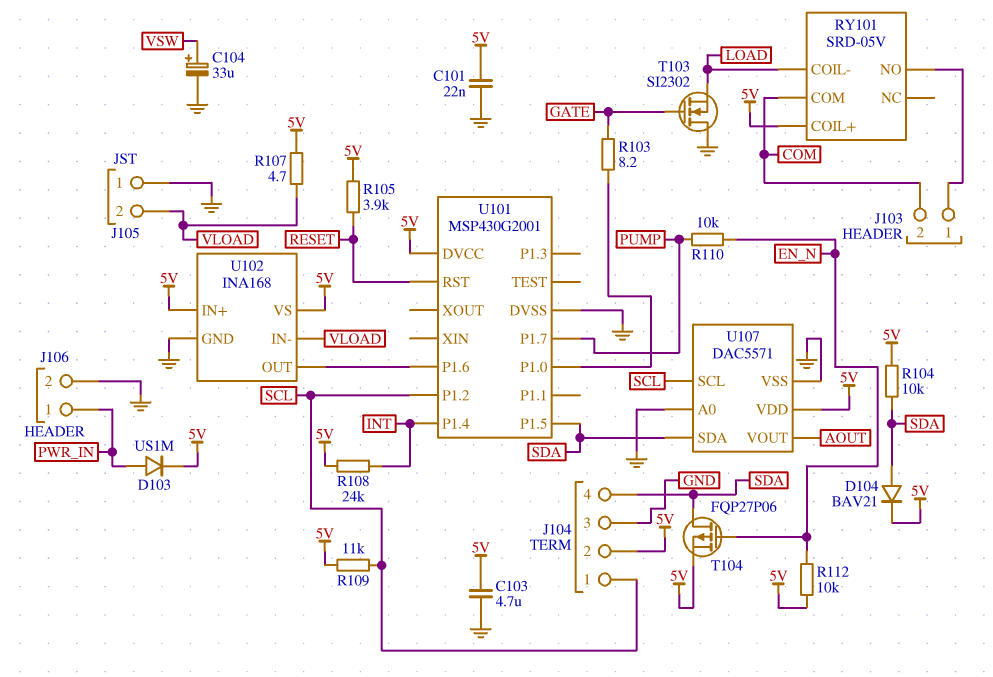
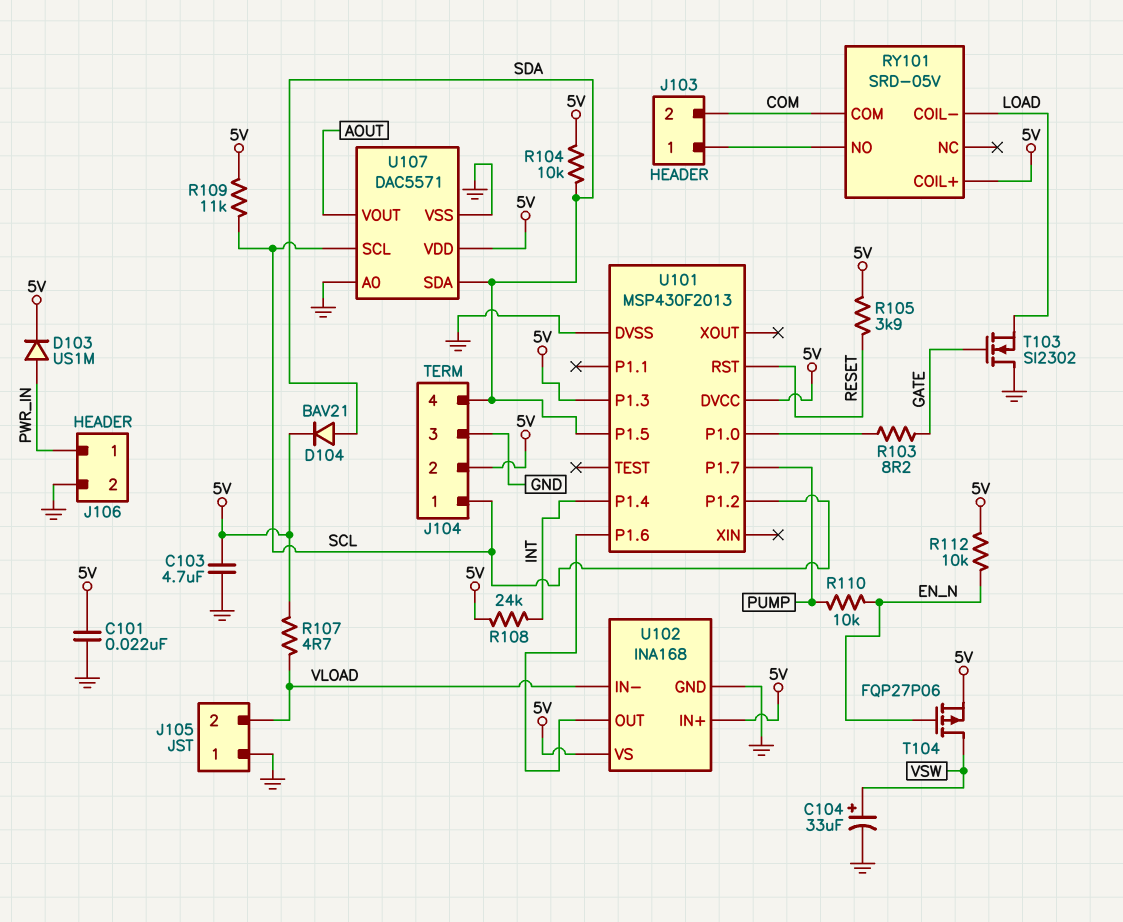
T104: PMOS FQP27P06 (G EN_N, D SDA, S 5V) -> PMOS FQP27P06 (G EN_N, D VSW, S 5V)
U101: MSP430G2001 -> MSP430F2013
U101 pin P1.3: none -> 5V

